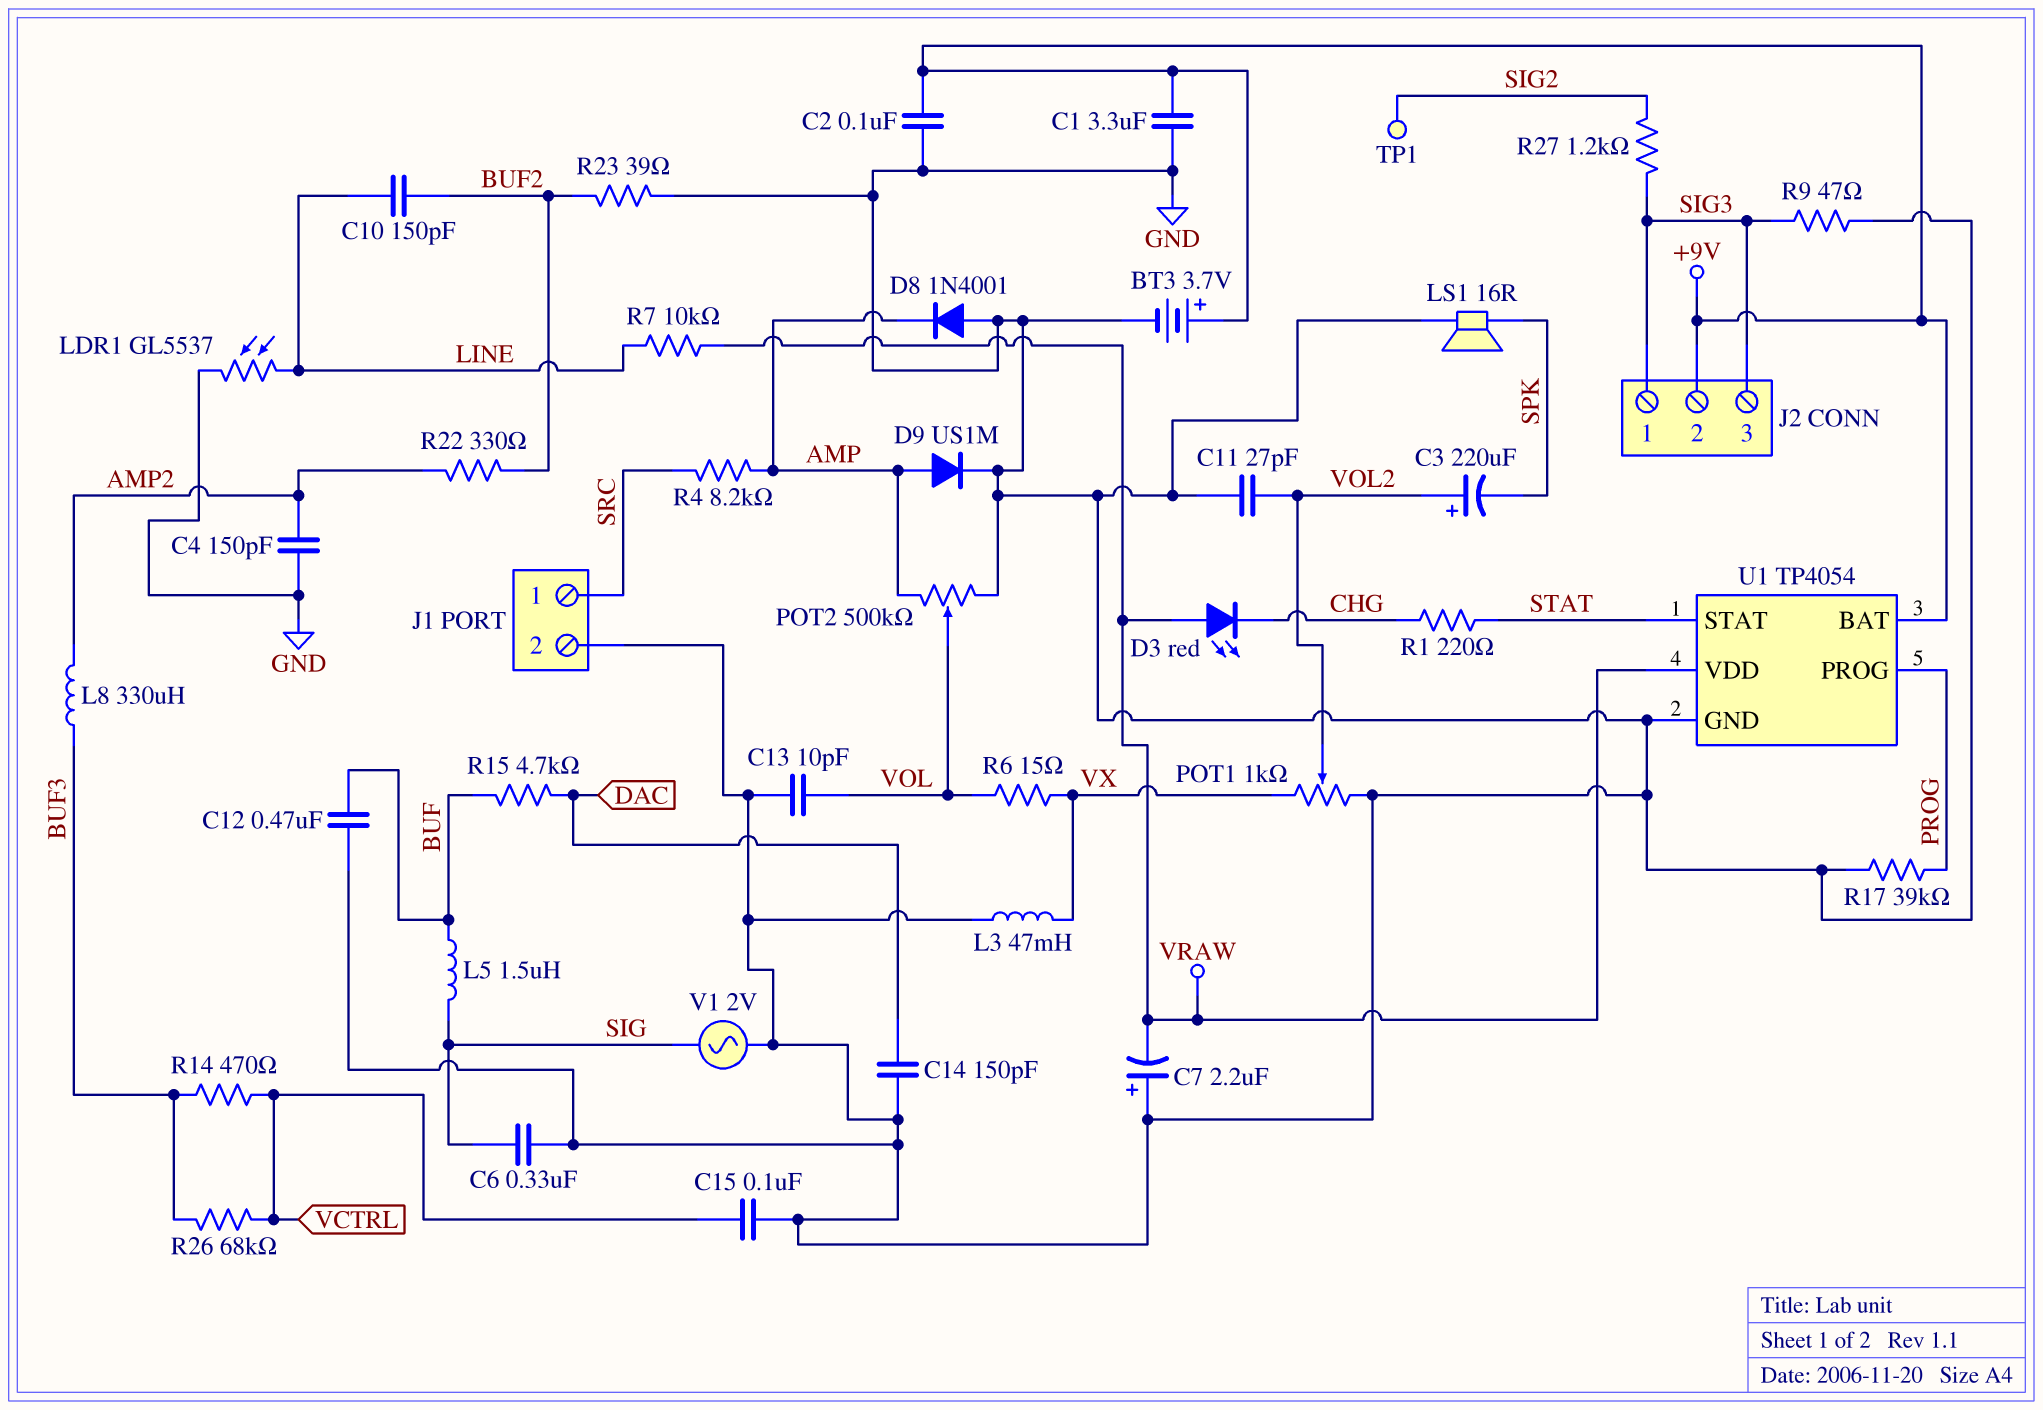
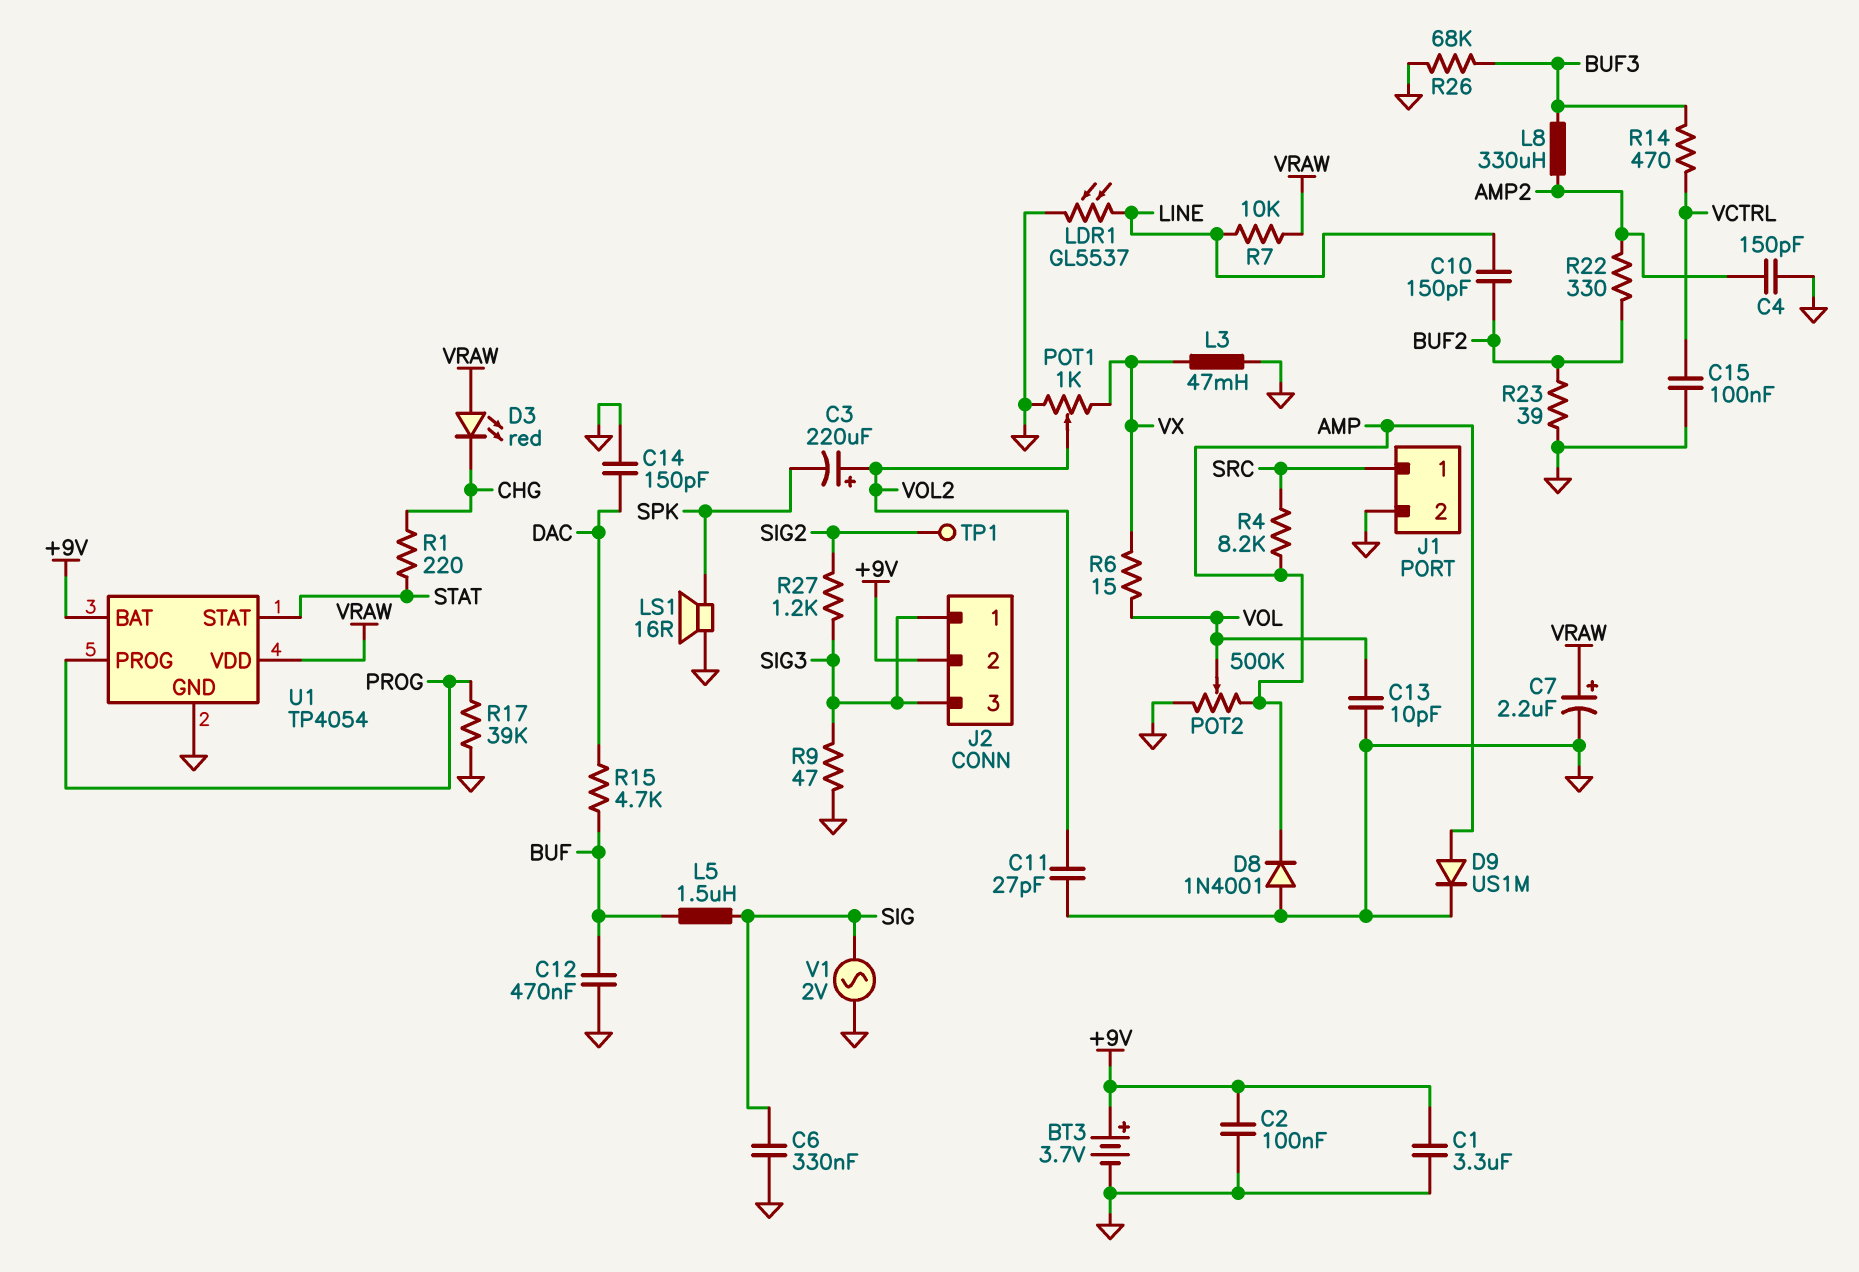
C7: 2.2uF (plus GND, minus VRAW) -> 2.2uF (plus VRAW, minus GND)
R26: 68k (BUF3, VCTRL) -> 68k (BUF3, GND)

